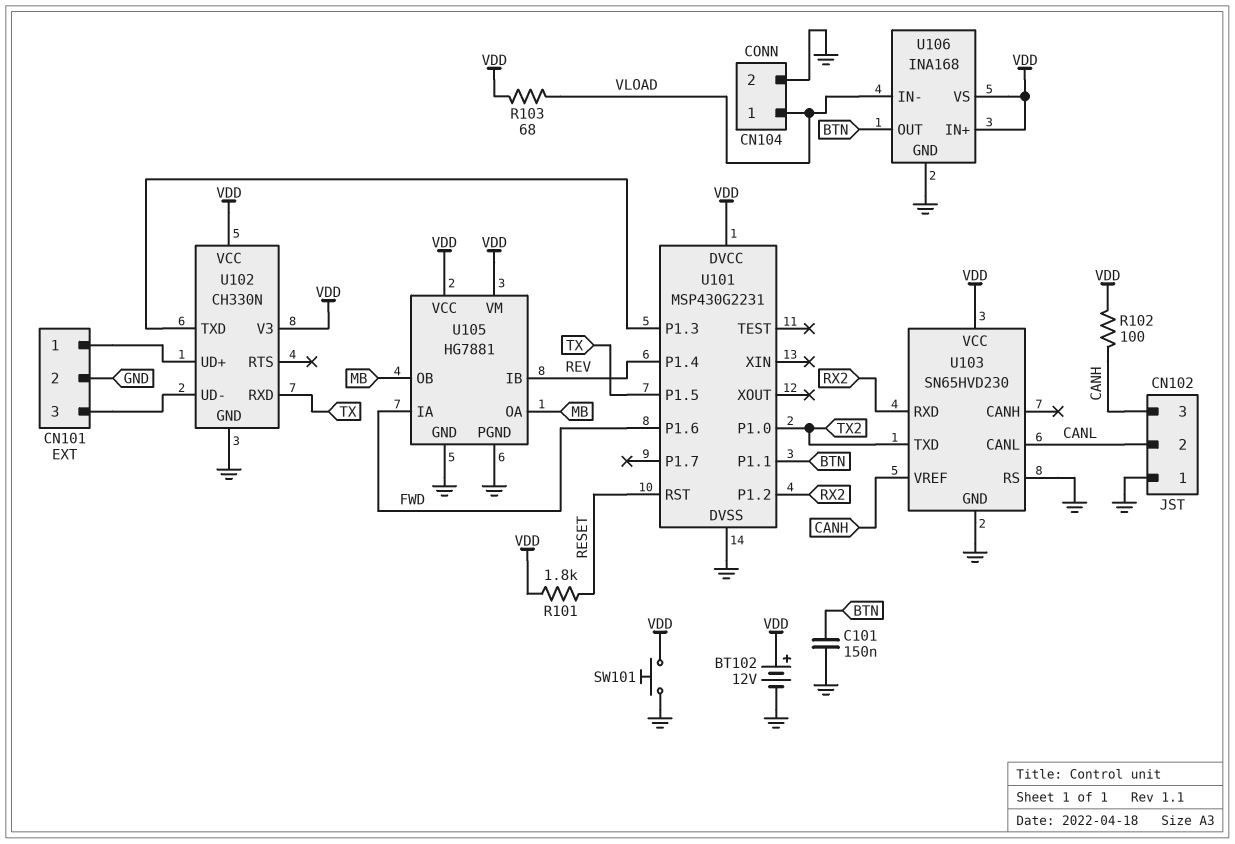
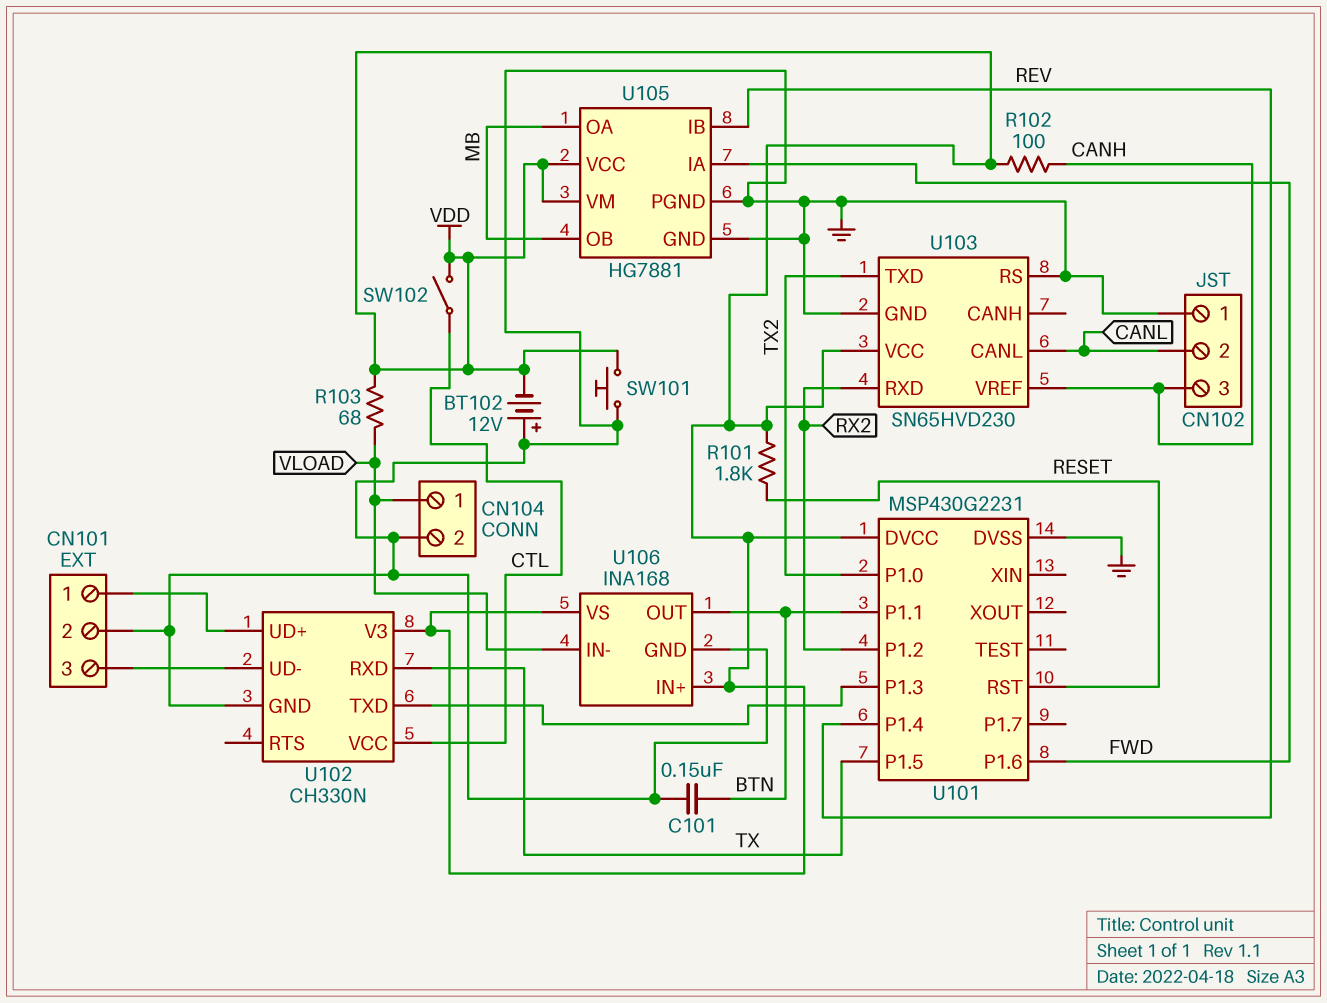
BT102: 12V (plus VDD, minus GND) -> 12V (plus GND, minus VDD)
SW102: none -> switch (CTL, VDD)
U102 pin VCC: VDD -> CTL

